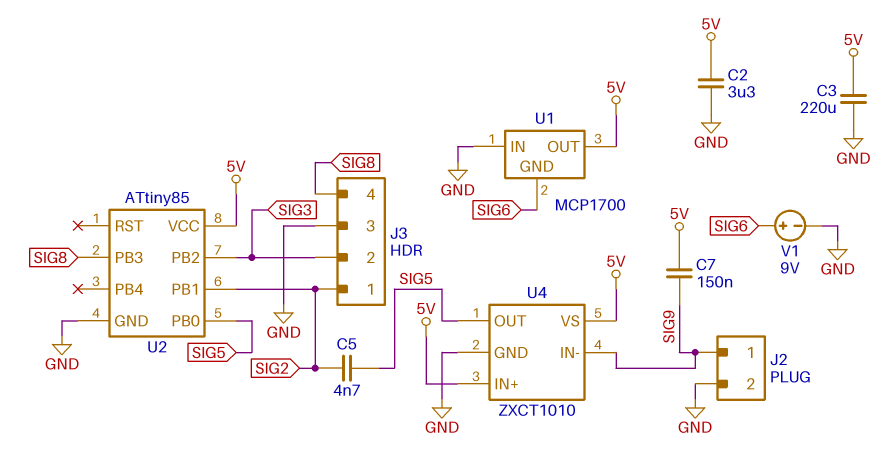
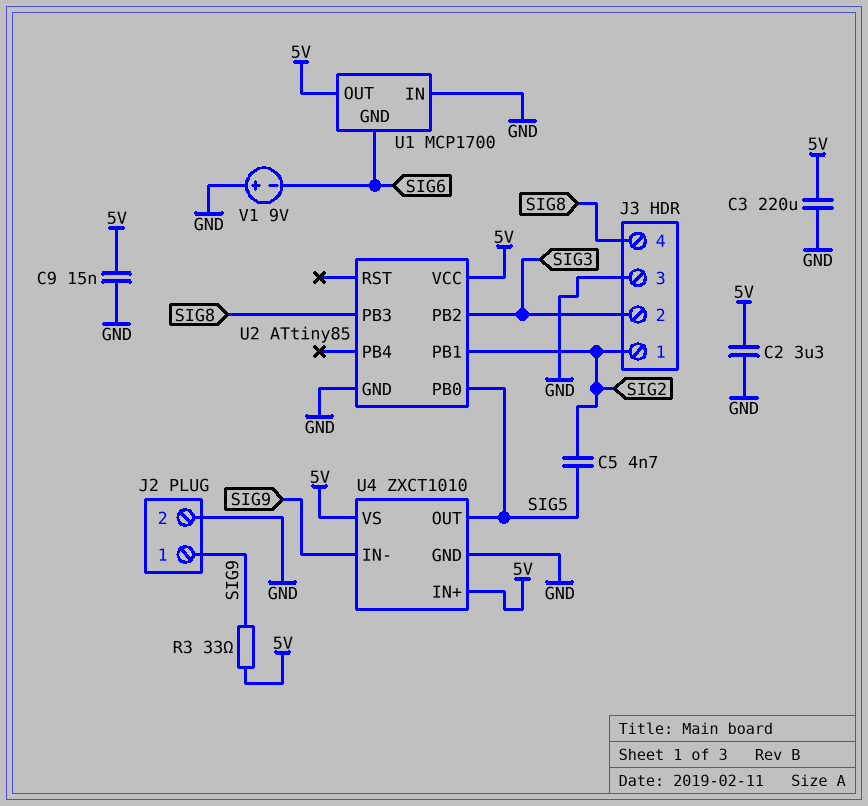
C7: 150nF (5V, SIG9) -> none
C9: none -> 15nF (5V, GND)
R3: none -> 33 (5V, SIG9)
V1: 9V (plus SIG6, minus GND) -> 9V (plus GND, minus SIG6)

